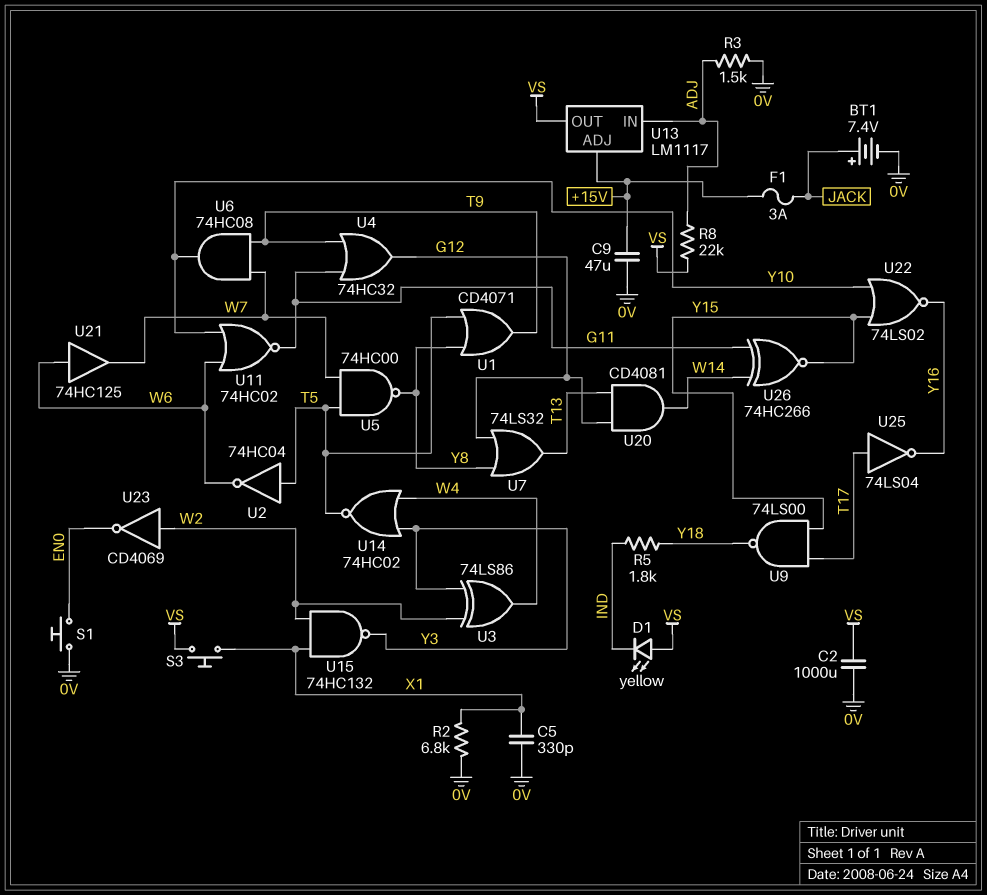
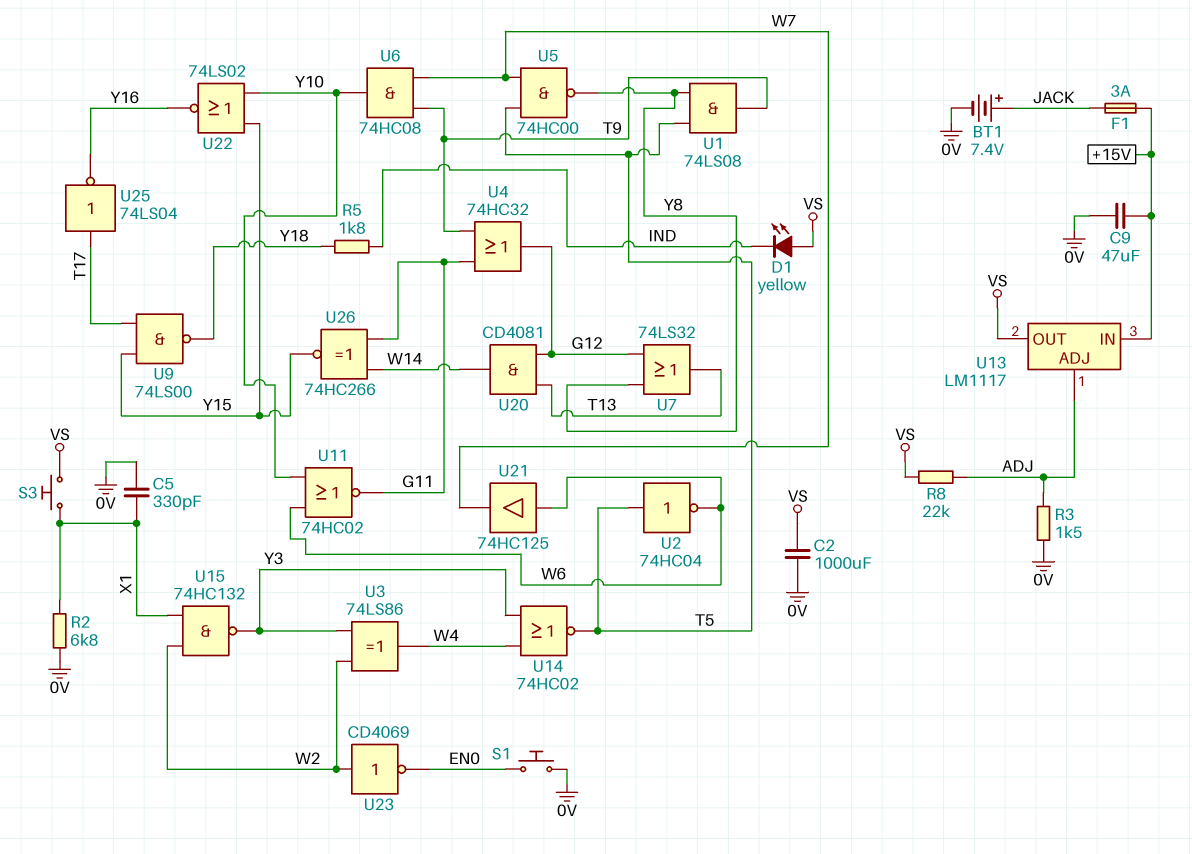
U1: OR CD4071 (in T5, in Y8, out T9) -> AND 74LS08 (in T5, in Y8, out T9)
U13 pin ADJ: +15V -> ADJ
U13 pin IN: ADJ -> +15V

